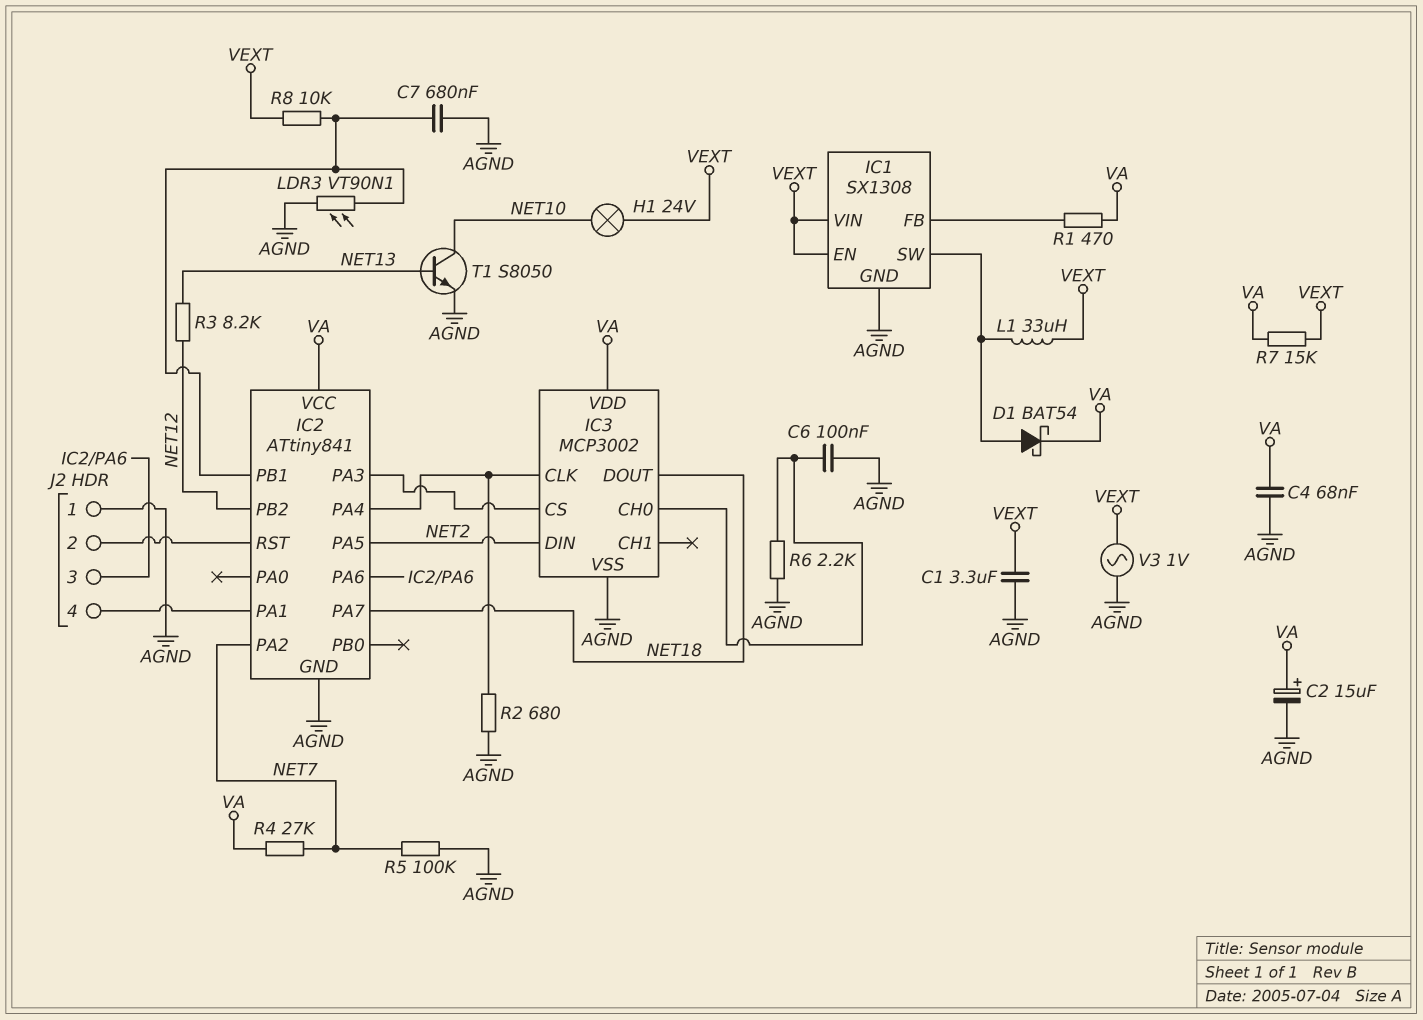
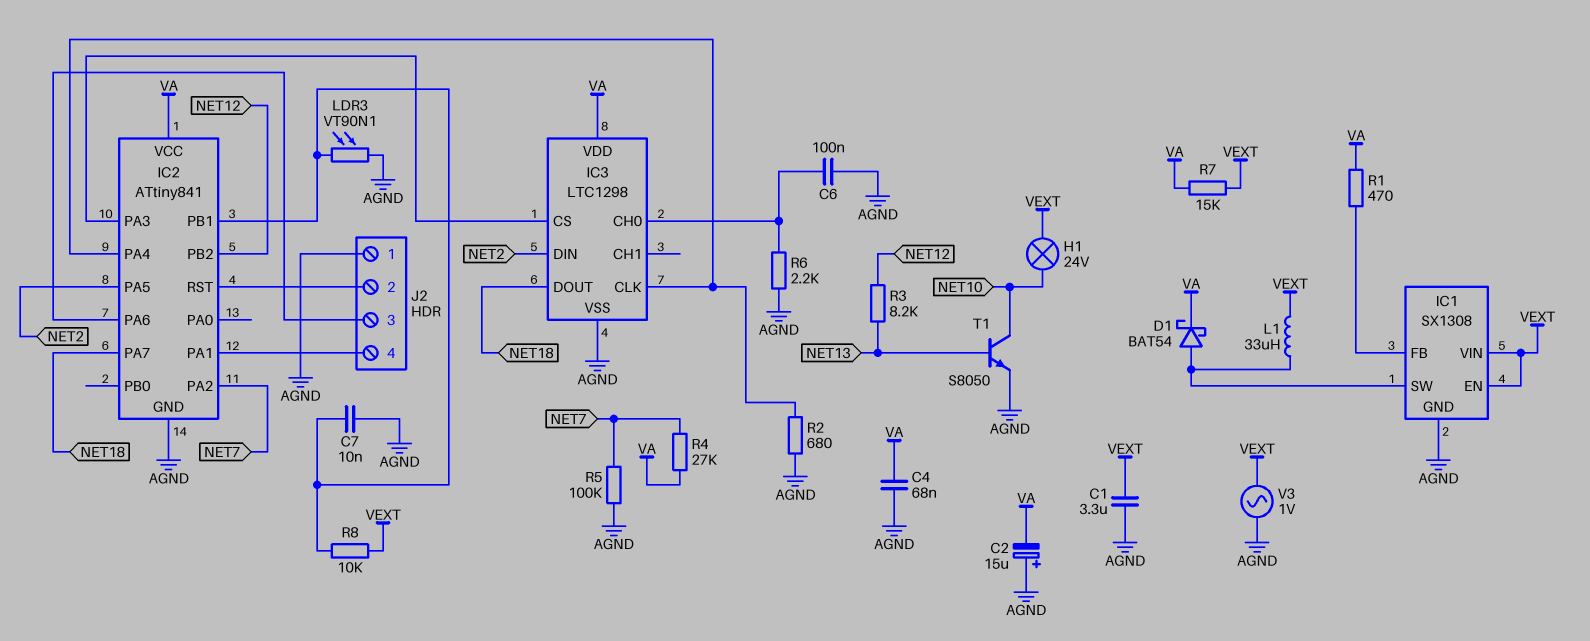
C2: 15uF (plus VA, minus AGND) -> 15uF (plus AGND, minus VA)
C7: 680nF (AGND, IC2/PB1) -> 10nF (AGND, IC2/PB1)
IC3: MCP3002 -> LTC1298

